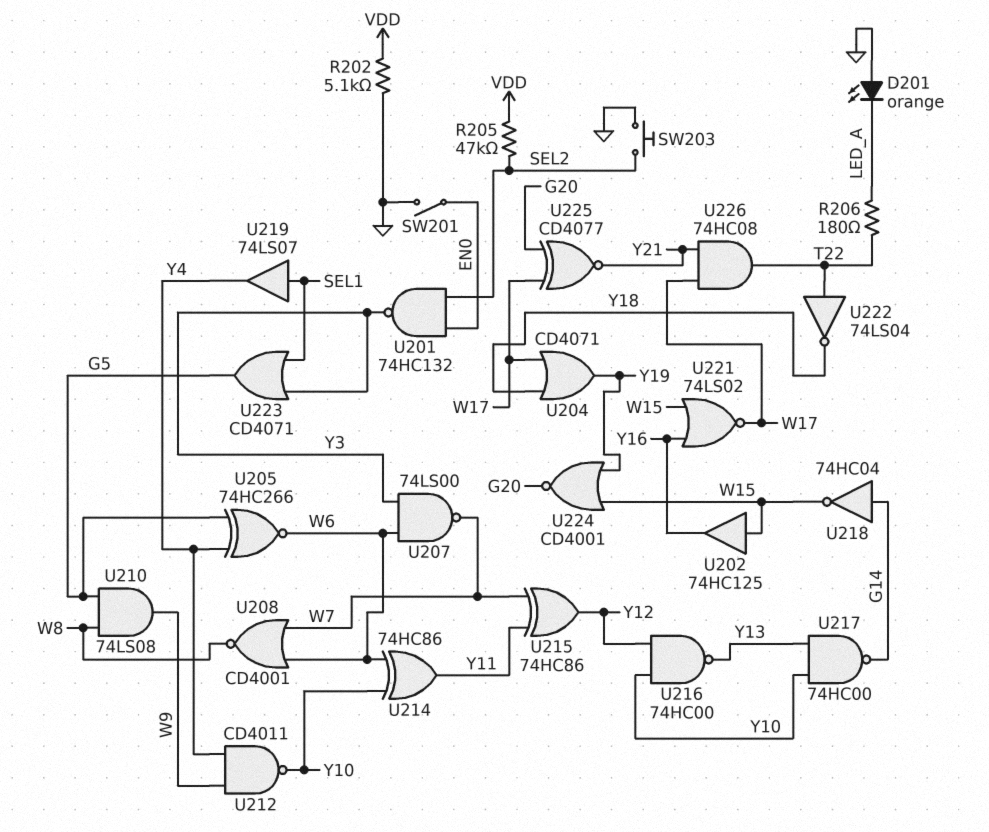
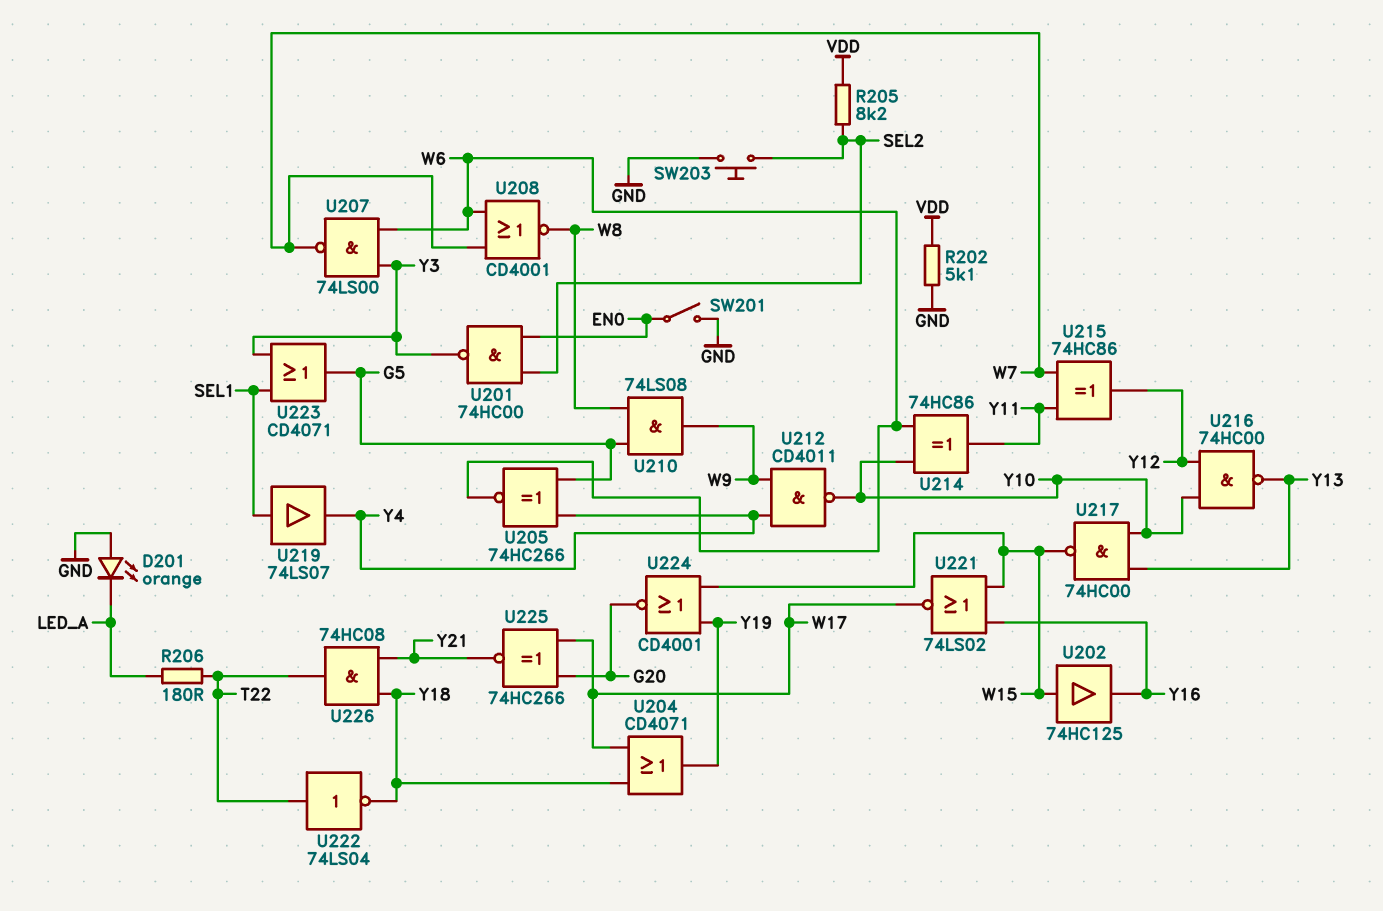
R205: 47k (SEL2, VDD) -> 8.2k (SEL2, VDD)
U201: NAND 74HC132 (in EN0, in SEL2, out Y3) -> NAND 74HC00 (in EN0, in SEL2, out Y3)
U217: NAND 74HC00 (in Y10, in Y13, out G14) -> NAND 74HC00 (in Y10, in Y13, out W15)
U218: NOT 74HC04 (in G14, out W15) -> none
U225: XNOR CD4077 (in G20, in W17, out Y21) -> XNOR 74HC266 (in G20, in W17, out Y21)
U226: AND 74HC08 (in W17, in Y21, out T22) -> AND 74HC08 (in Y18, in Y21, out T22)

